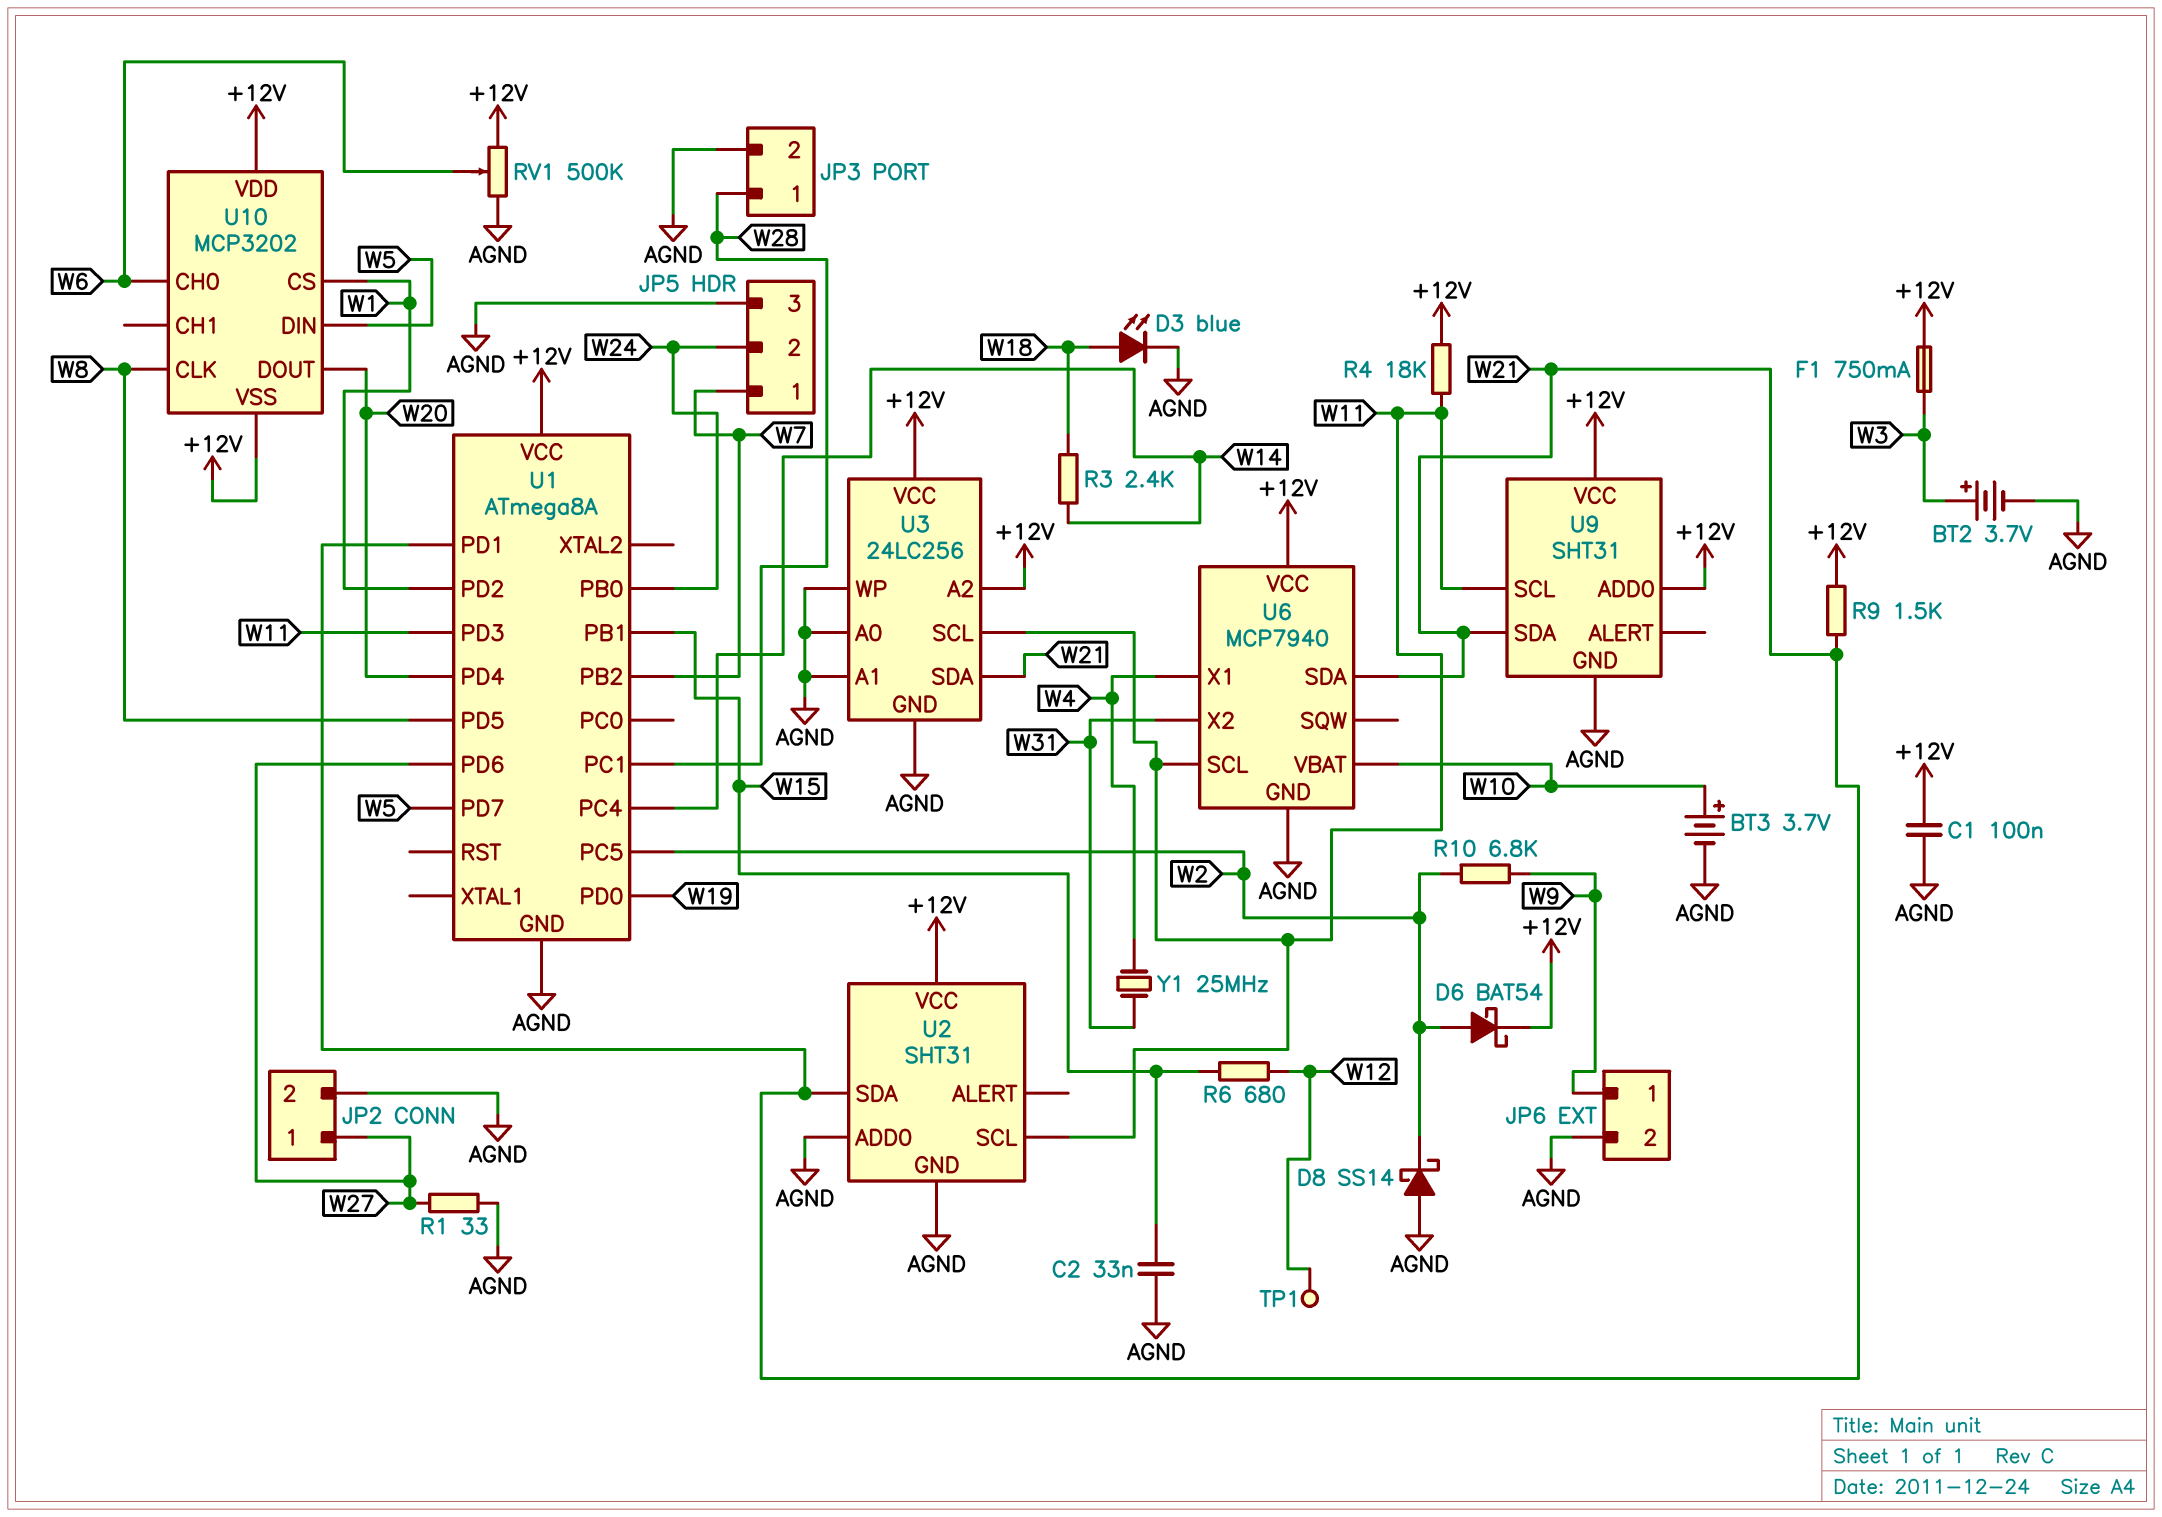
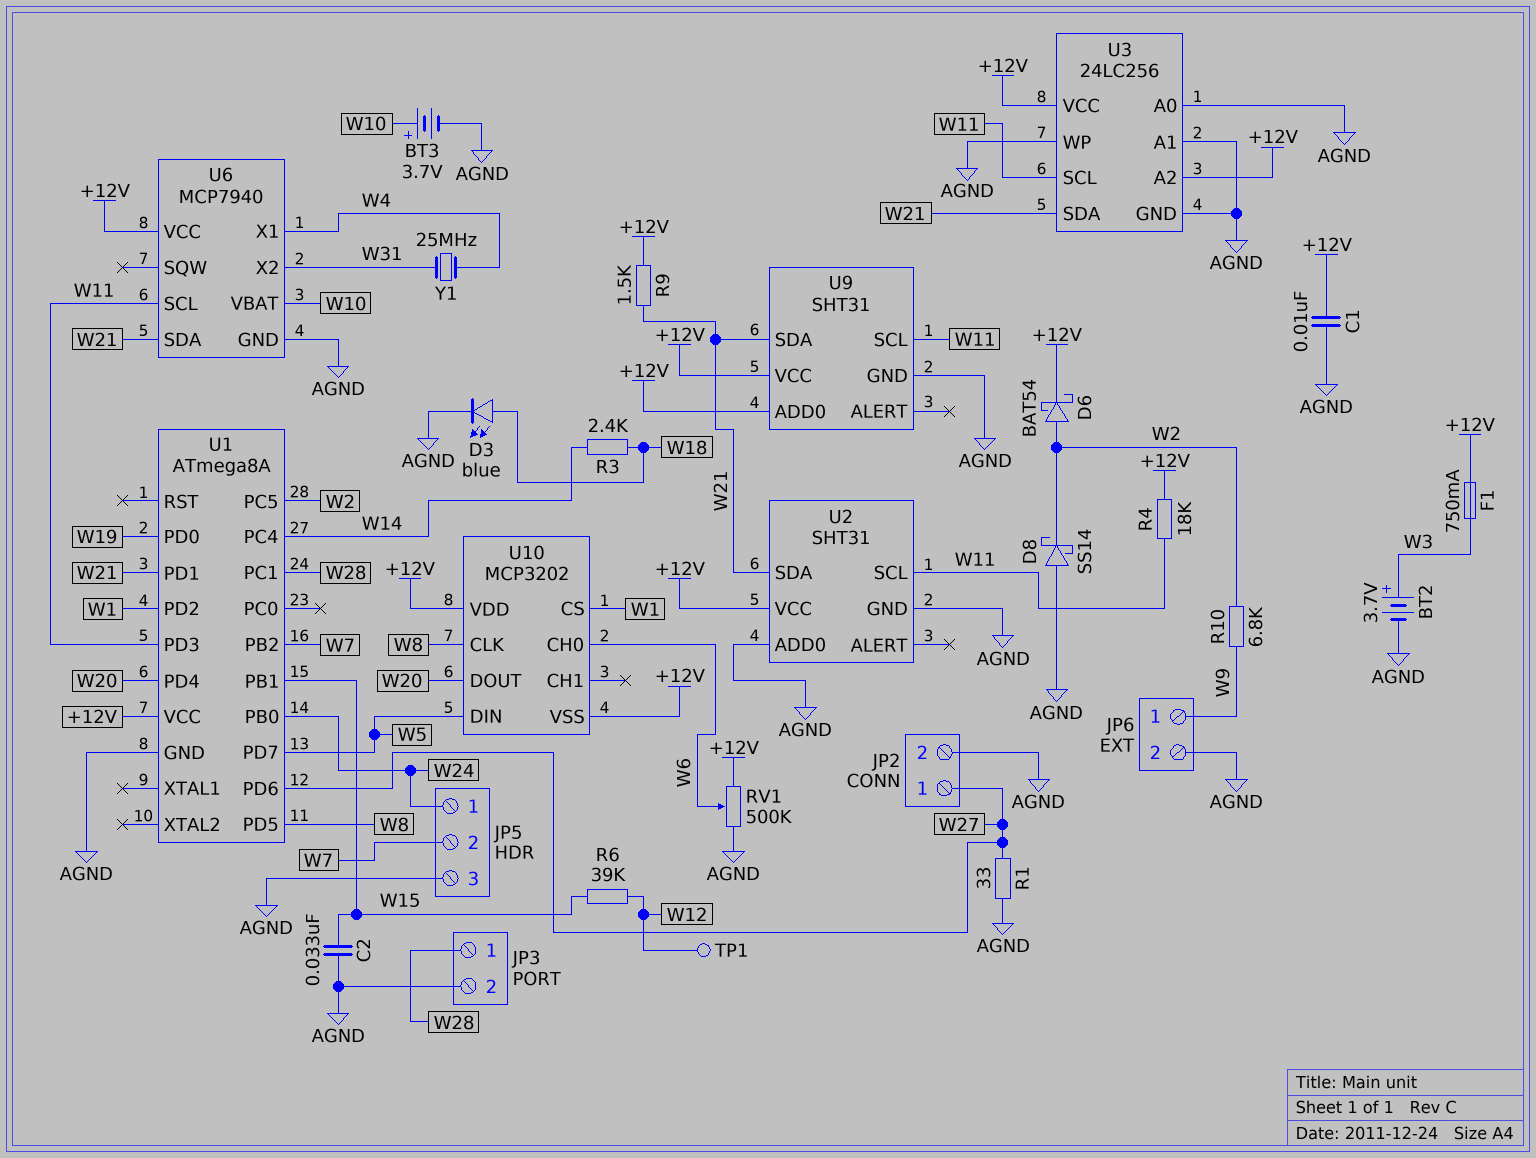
C1: 100nF (+12V, AGND) -> 10nF (+12V, AGND)
JP5 pin 1: W7 -> W24
JP5 pin 2: W24 -> W7
R6: 680 (W12, W15) -> 39k (W12, W15)

